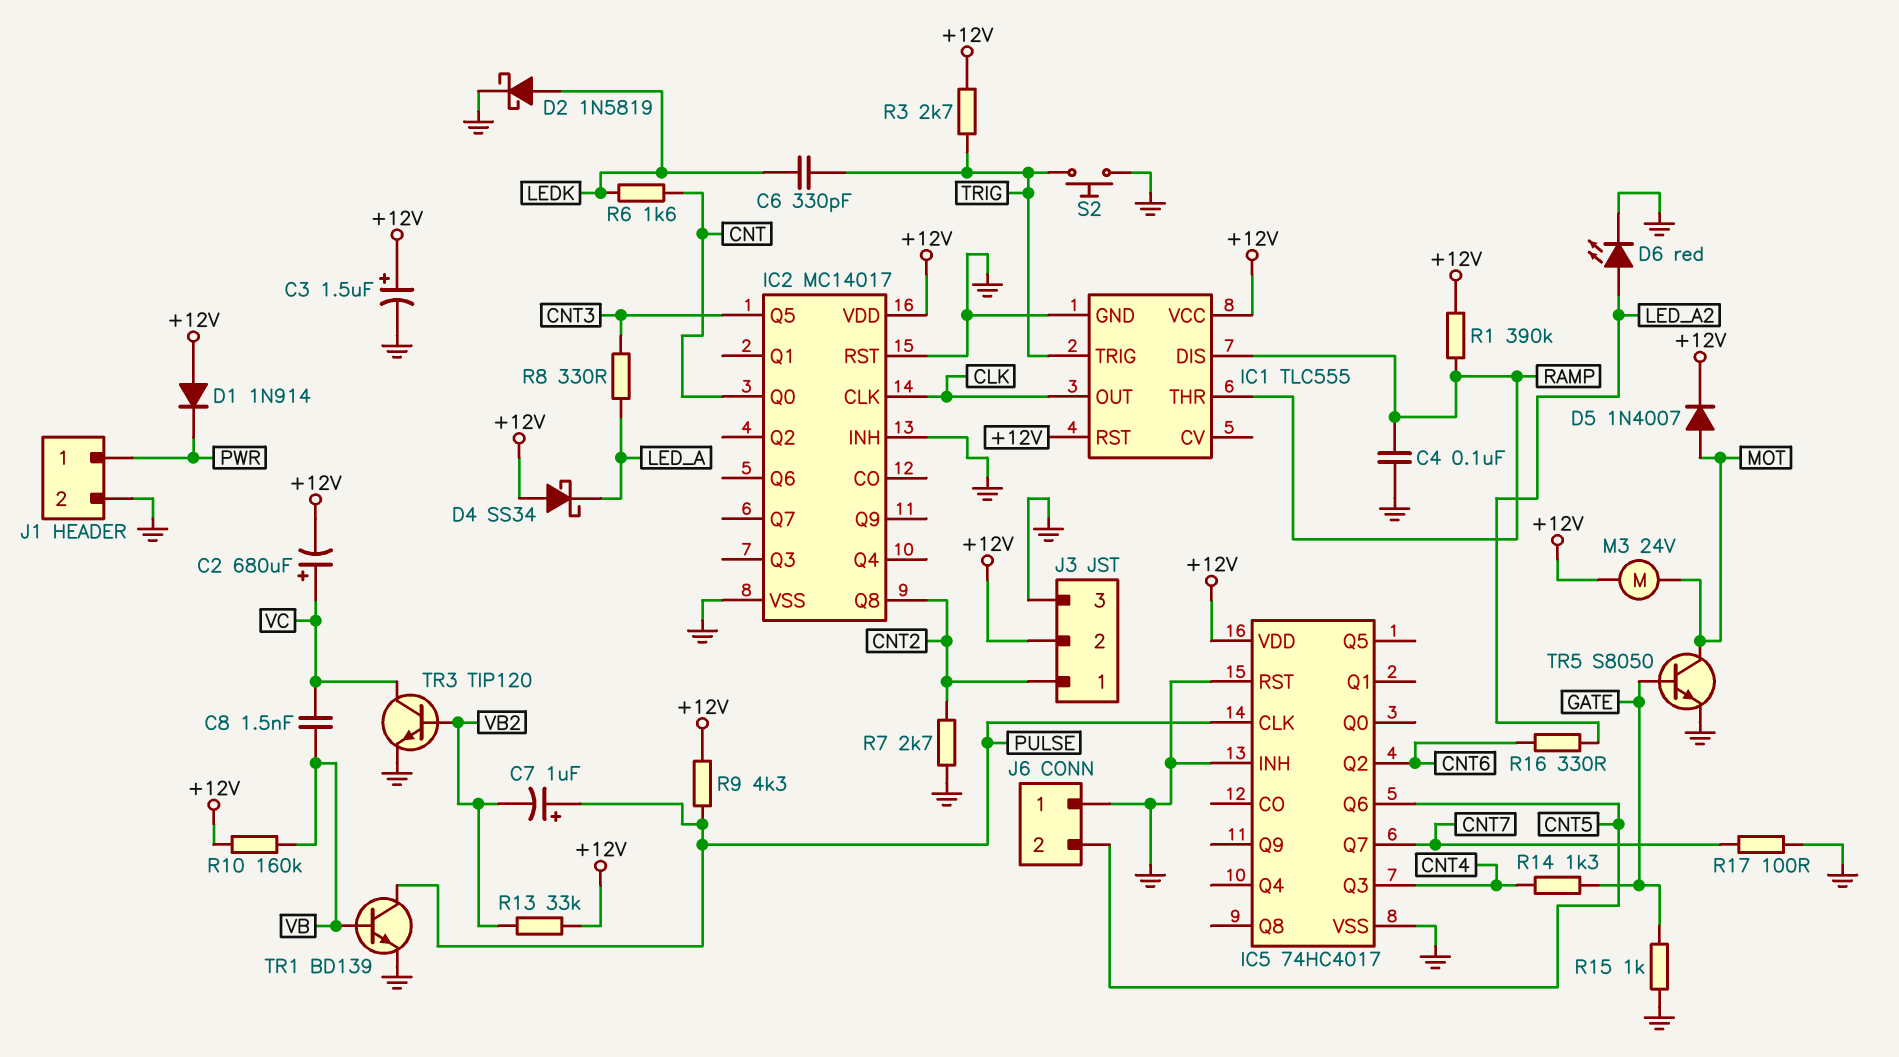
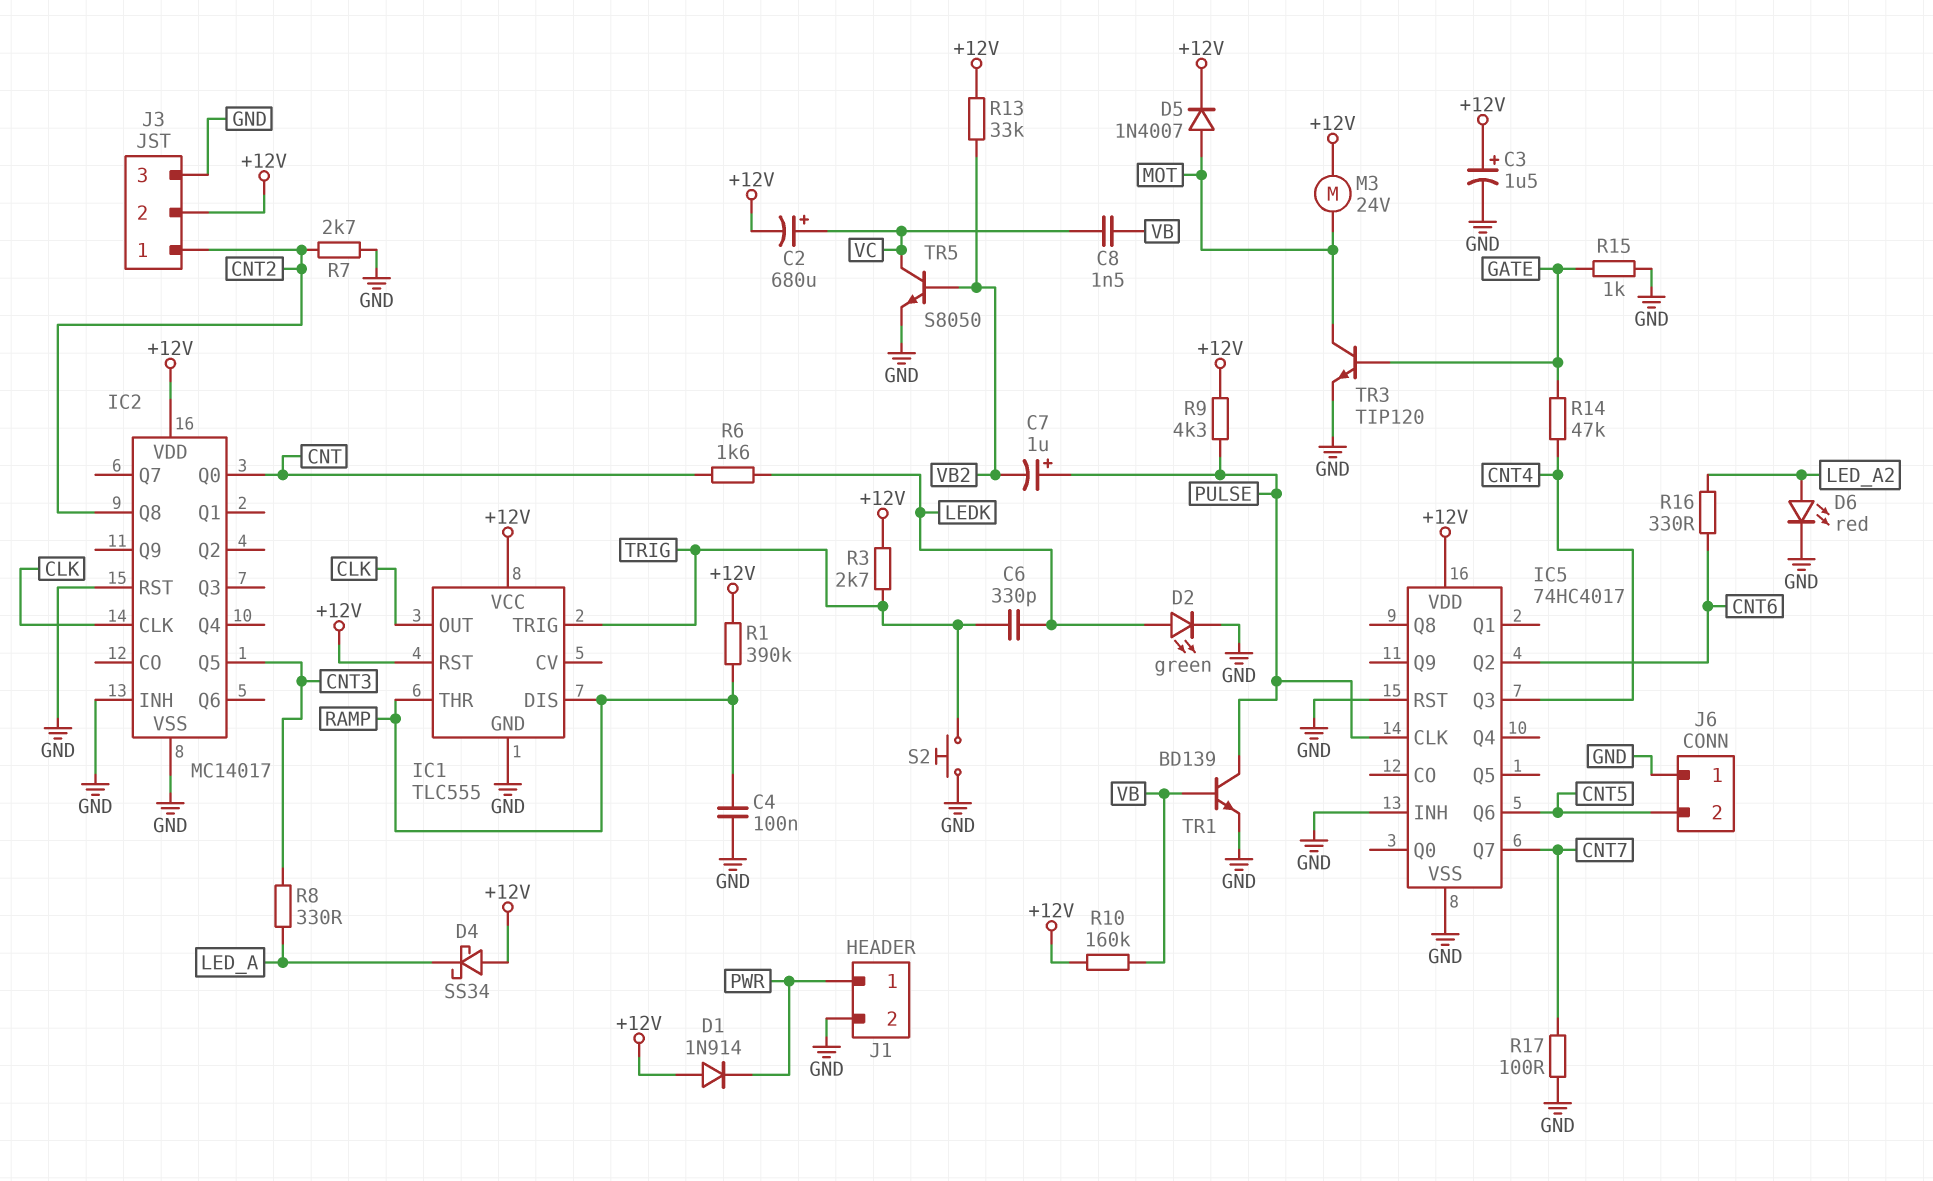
D2: schottky 1N5819 (A LEDK, K GND) -> LED green (A LEDK, K GND)
R14: 1.3k (CNT4, GATE) -> 47k (CNT4, GATE)
TR3: NPN TIP120 (B VB2, C VC, E GND) -> NPN TIP120 (B GATE, C MOT, E GND)
TR5: NPN S8050 (B GATE, C MOT, E GND) -> NPN S8050 (B VB2, C VC, E GND)

